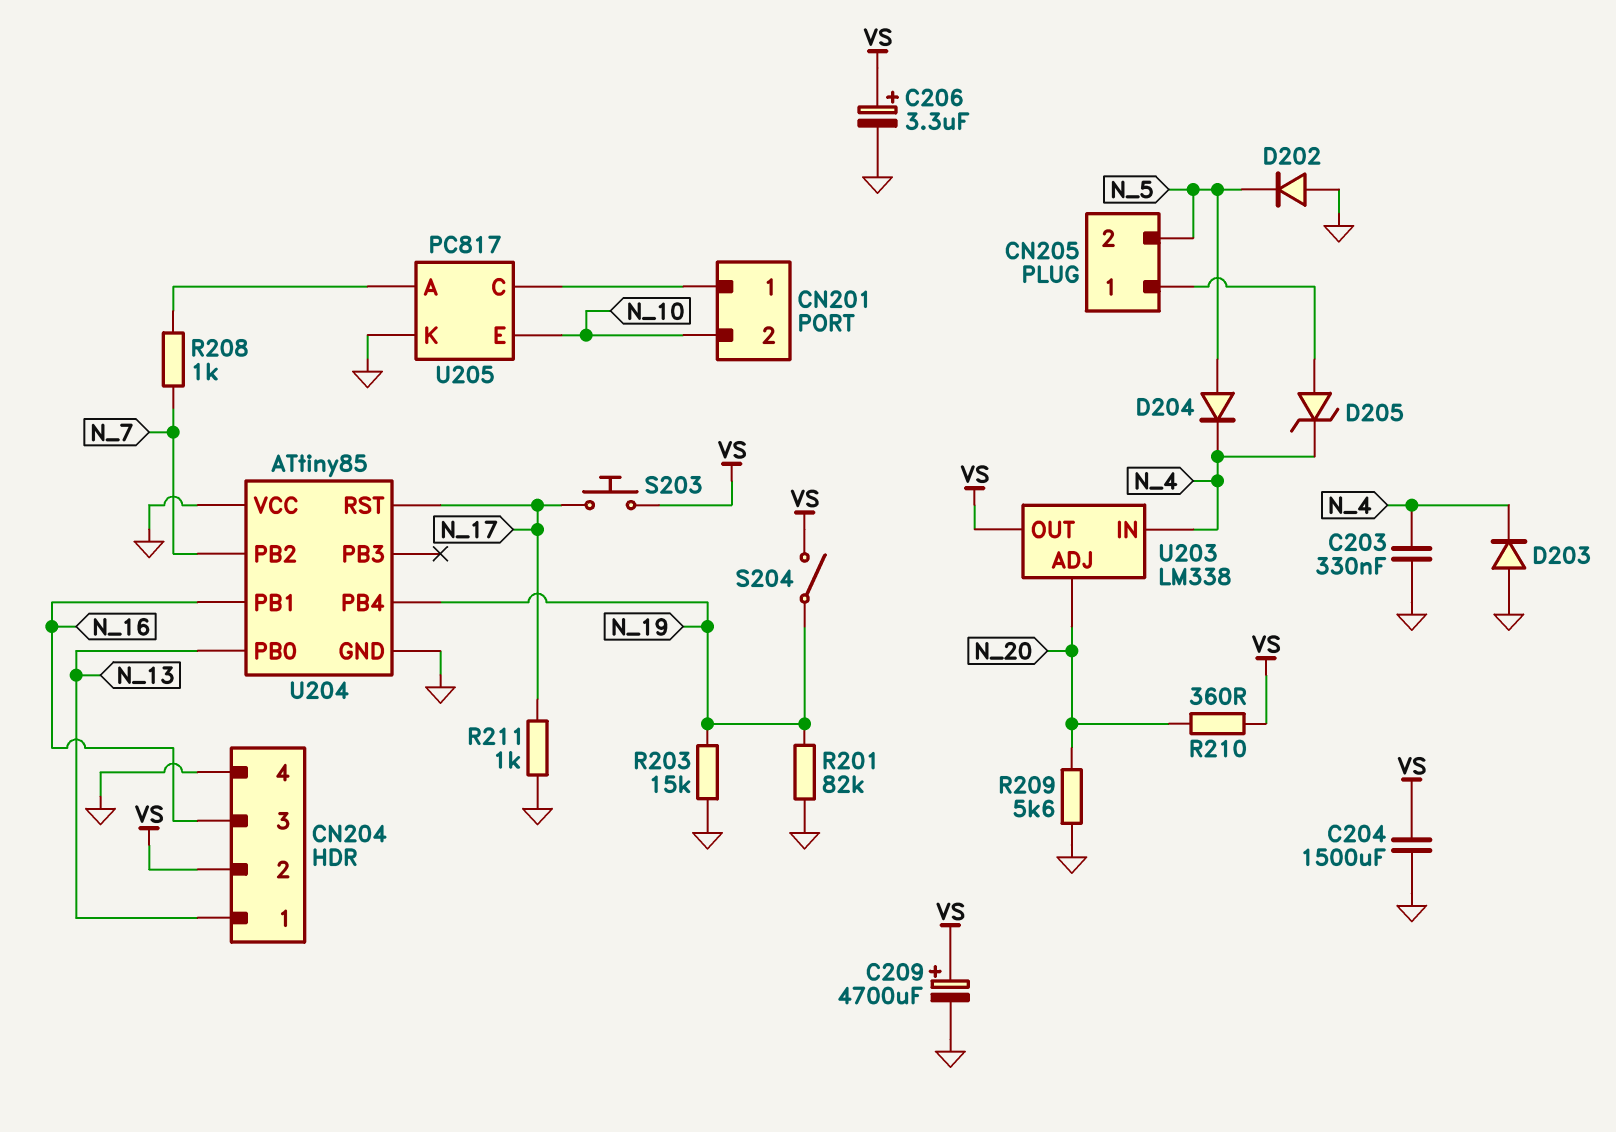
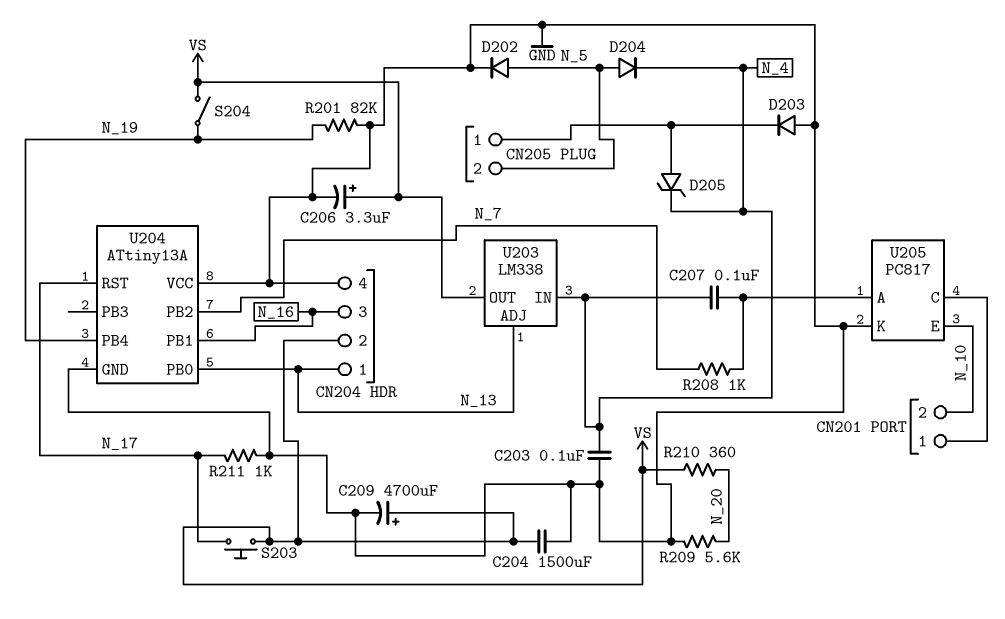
C203: 330nF (GND, N_4) -> 100nF (GND, N_4)
C207: none -> 100nF (N_4, U205/A)
D202: diode (A GND, K N_5) -> diode (A N_5, K GND)
D203: diode (A GND, K N_4) -> diode (A GND, K CN205/1)
R203: 15k (GND, N_19) -> none
U203 pin ADJ: N_20 -> N_13
U204: ATtiny85 -> ATtiny13A

